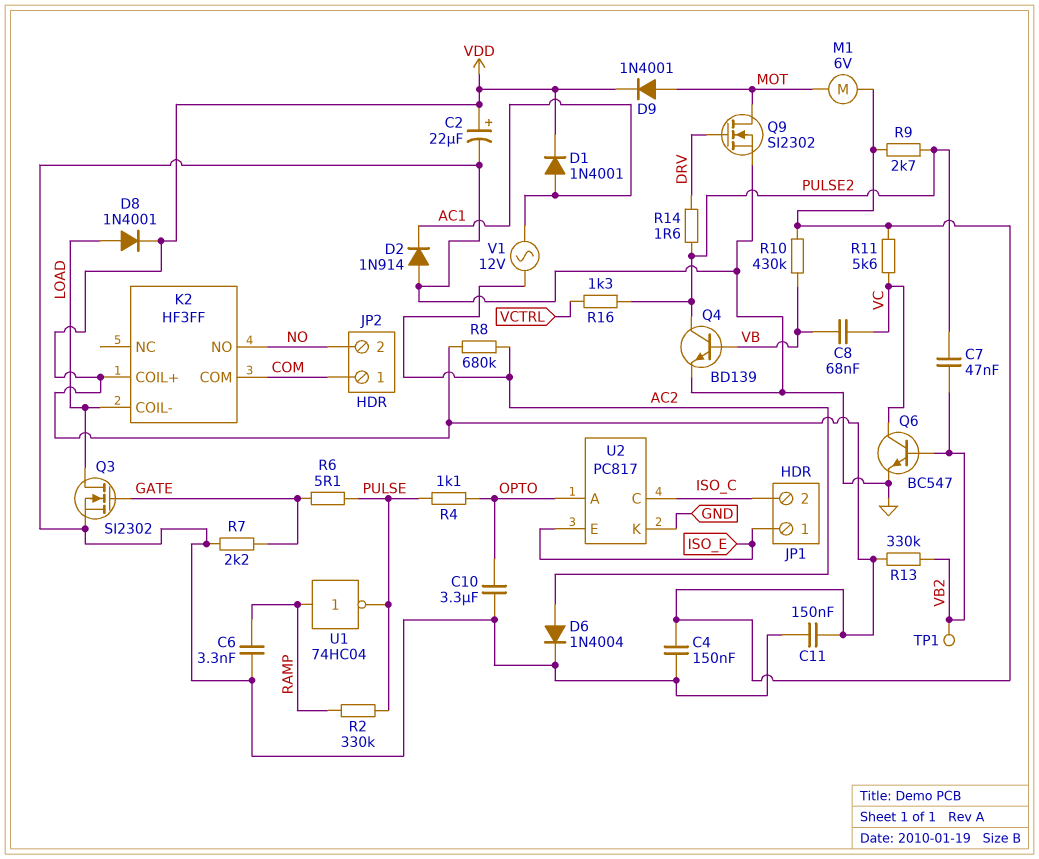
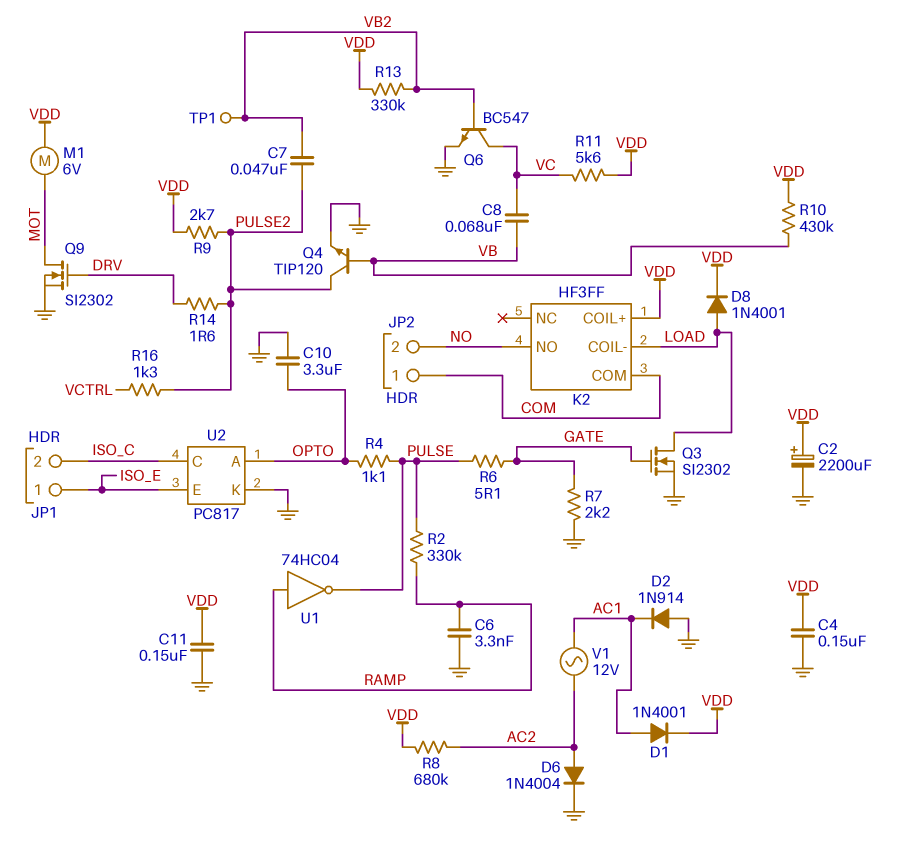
C2: 22uF (plus VDD, minus GND) -> 2200uF (plus VDD, minus GND)
D9: diode 1N4001 (A MOT, K VDD) -> none
Q4: NPN BD139 (B VB, C PULSE2, E GND) -> NPN TIP120 (B VB, C PULSE2, E GND)

